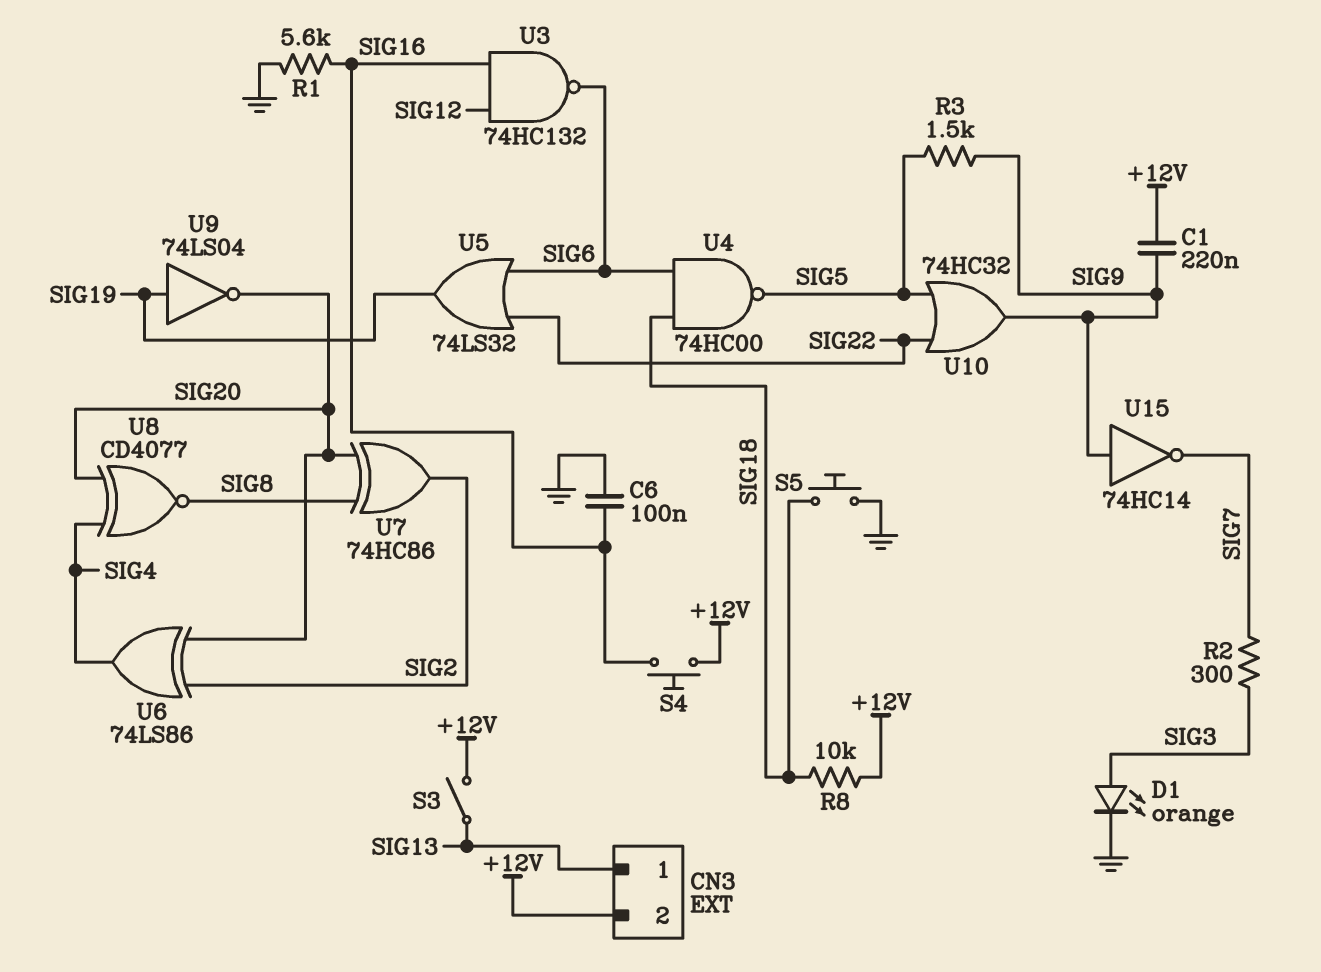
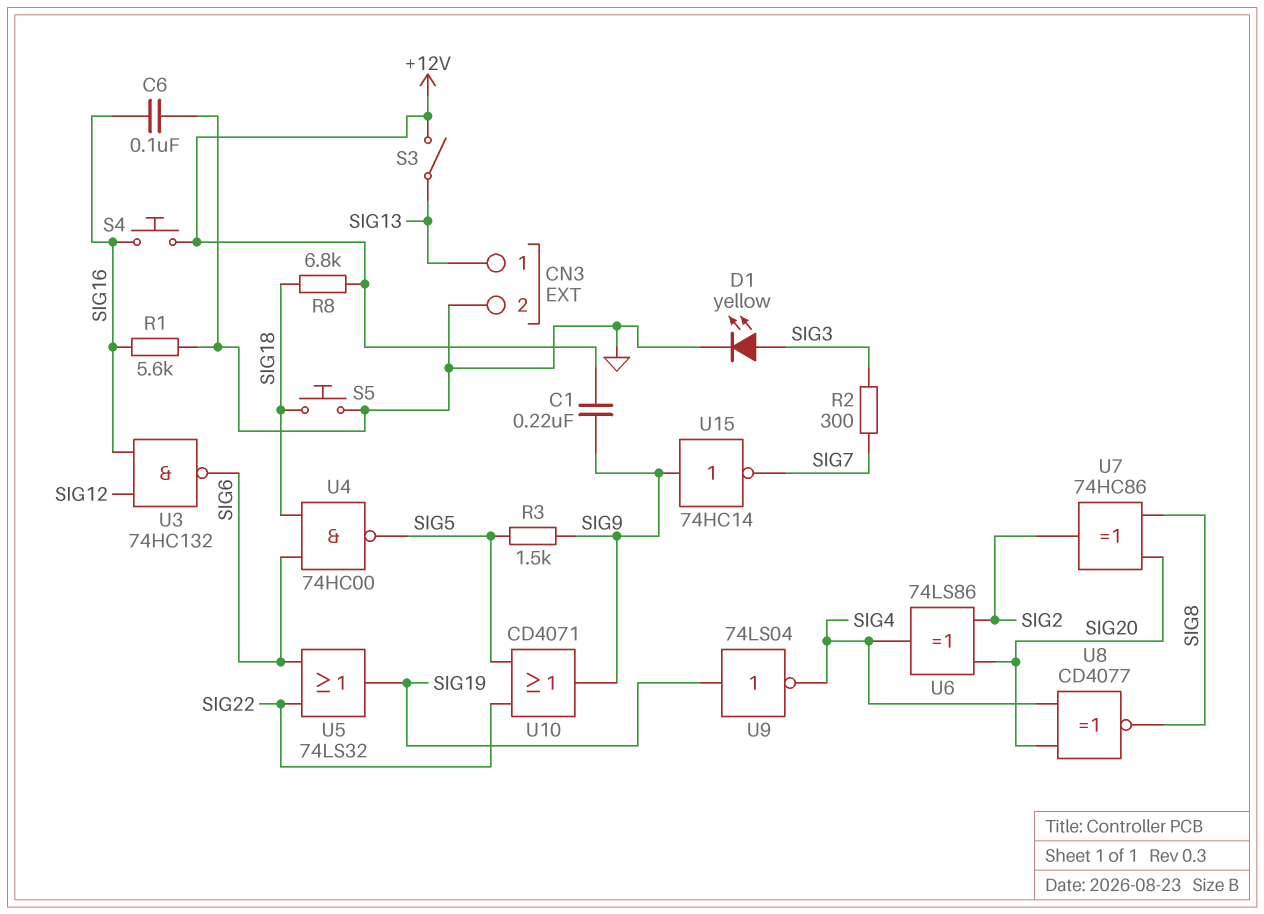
CN3 pin 2: +12V -> GND
D1: LED orange (A SIG3, K GND) -> LED yellow (A SIG3, K GND)
R8: 10k (+12V, SIG18) -> 6.8k (+12V, SIG18)
U9: NOT 74LS04 (in SIG19, out SIG20) -> NOT 74LS04 (in SIG19, out SIG4)
U10: OR 74HC32 (in SIG5, in SIG22, out SIG9) -> OR CD4071 (in SIG5, in SIG22, out SIG9)

